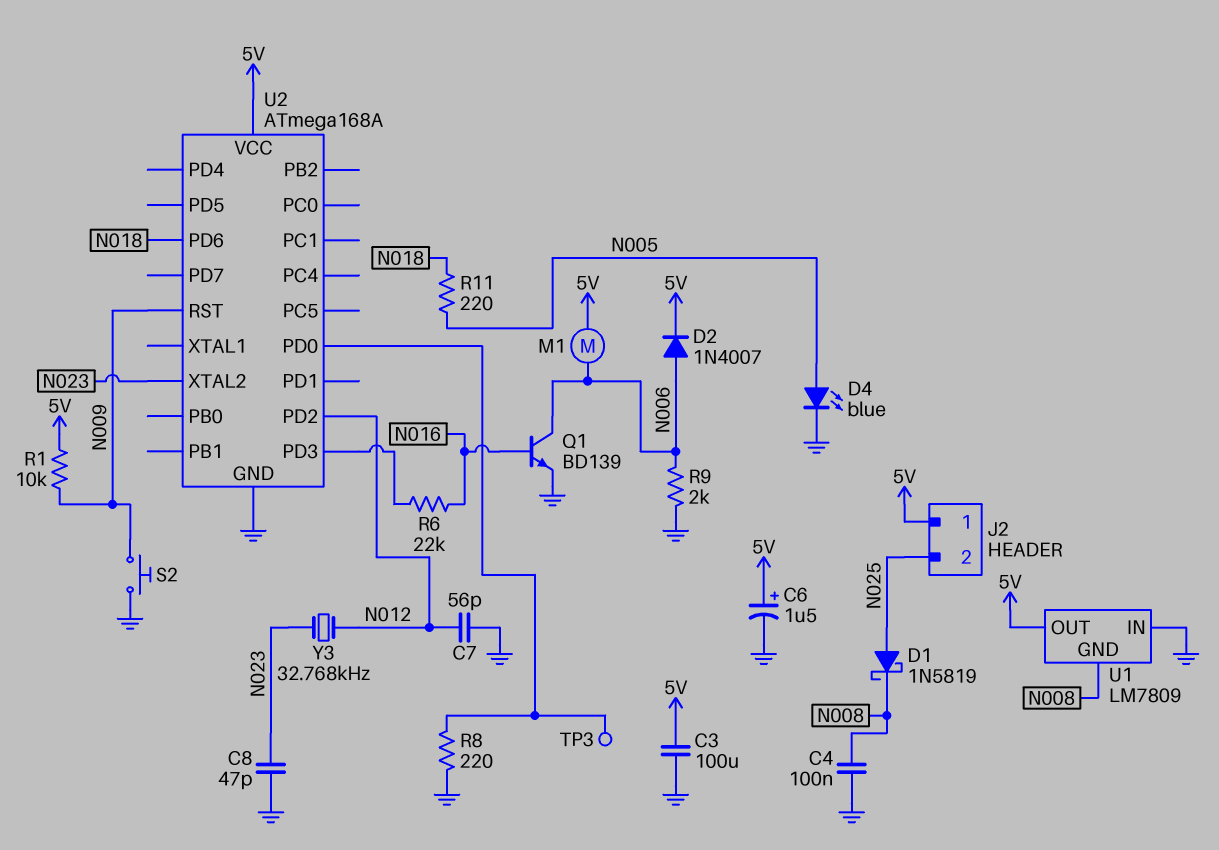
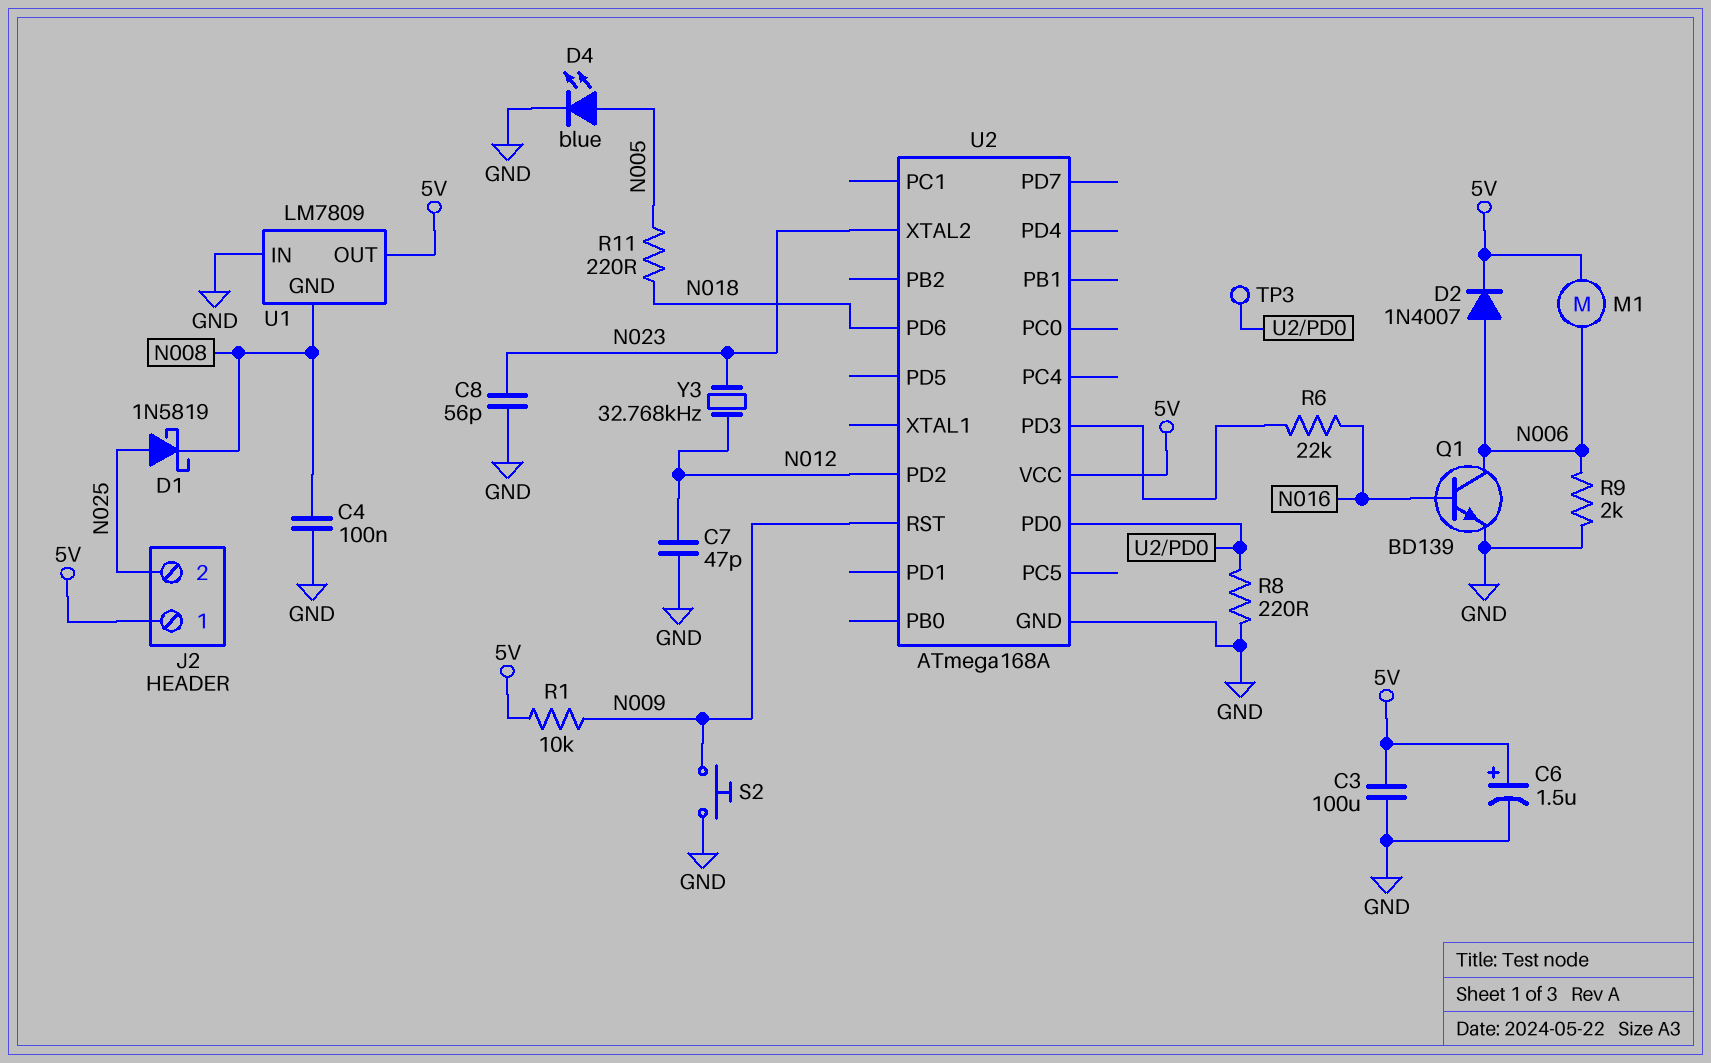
C7: 56pF (GND, N012) -> 47pF (GND, N012)
C8: 47pF (GND, N023) -> 56pF (GND, N023)

